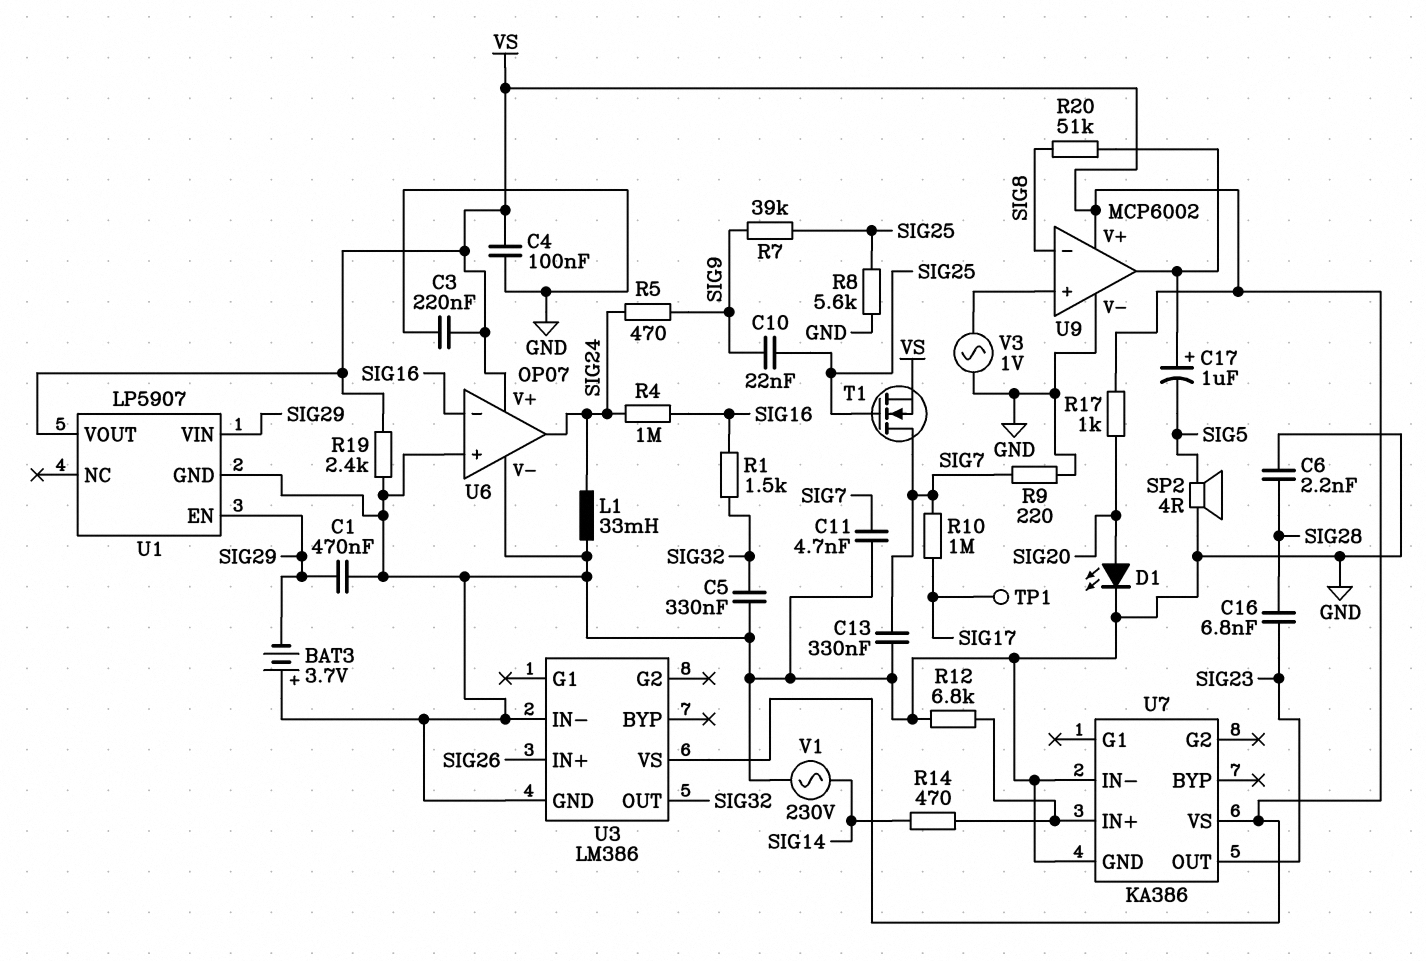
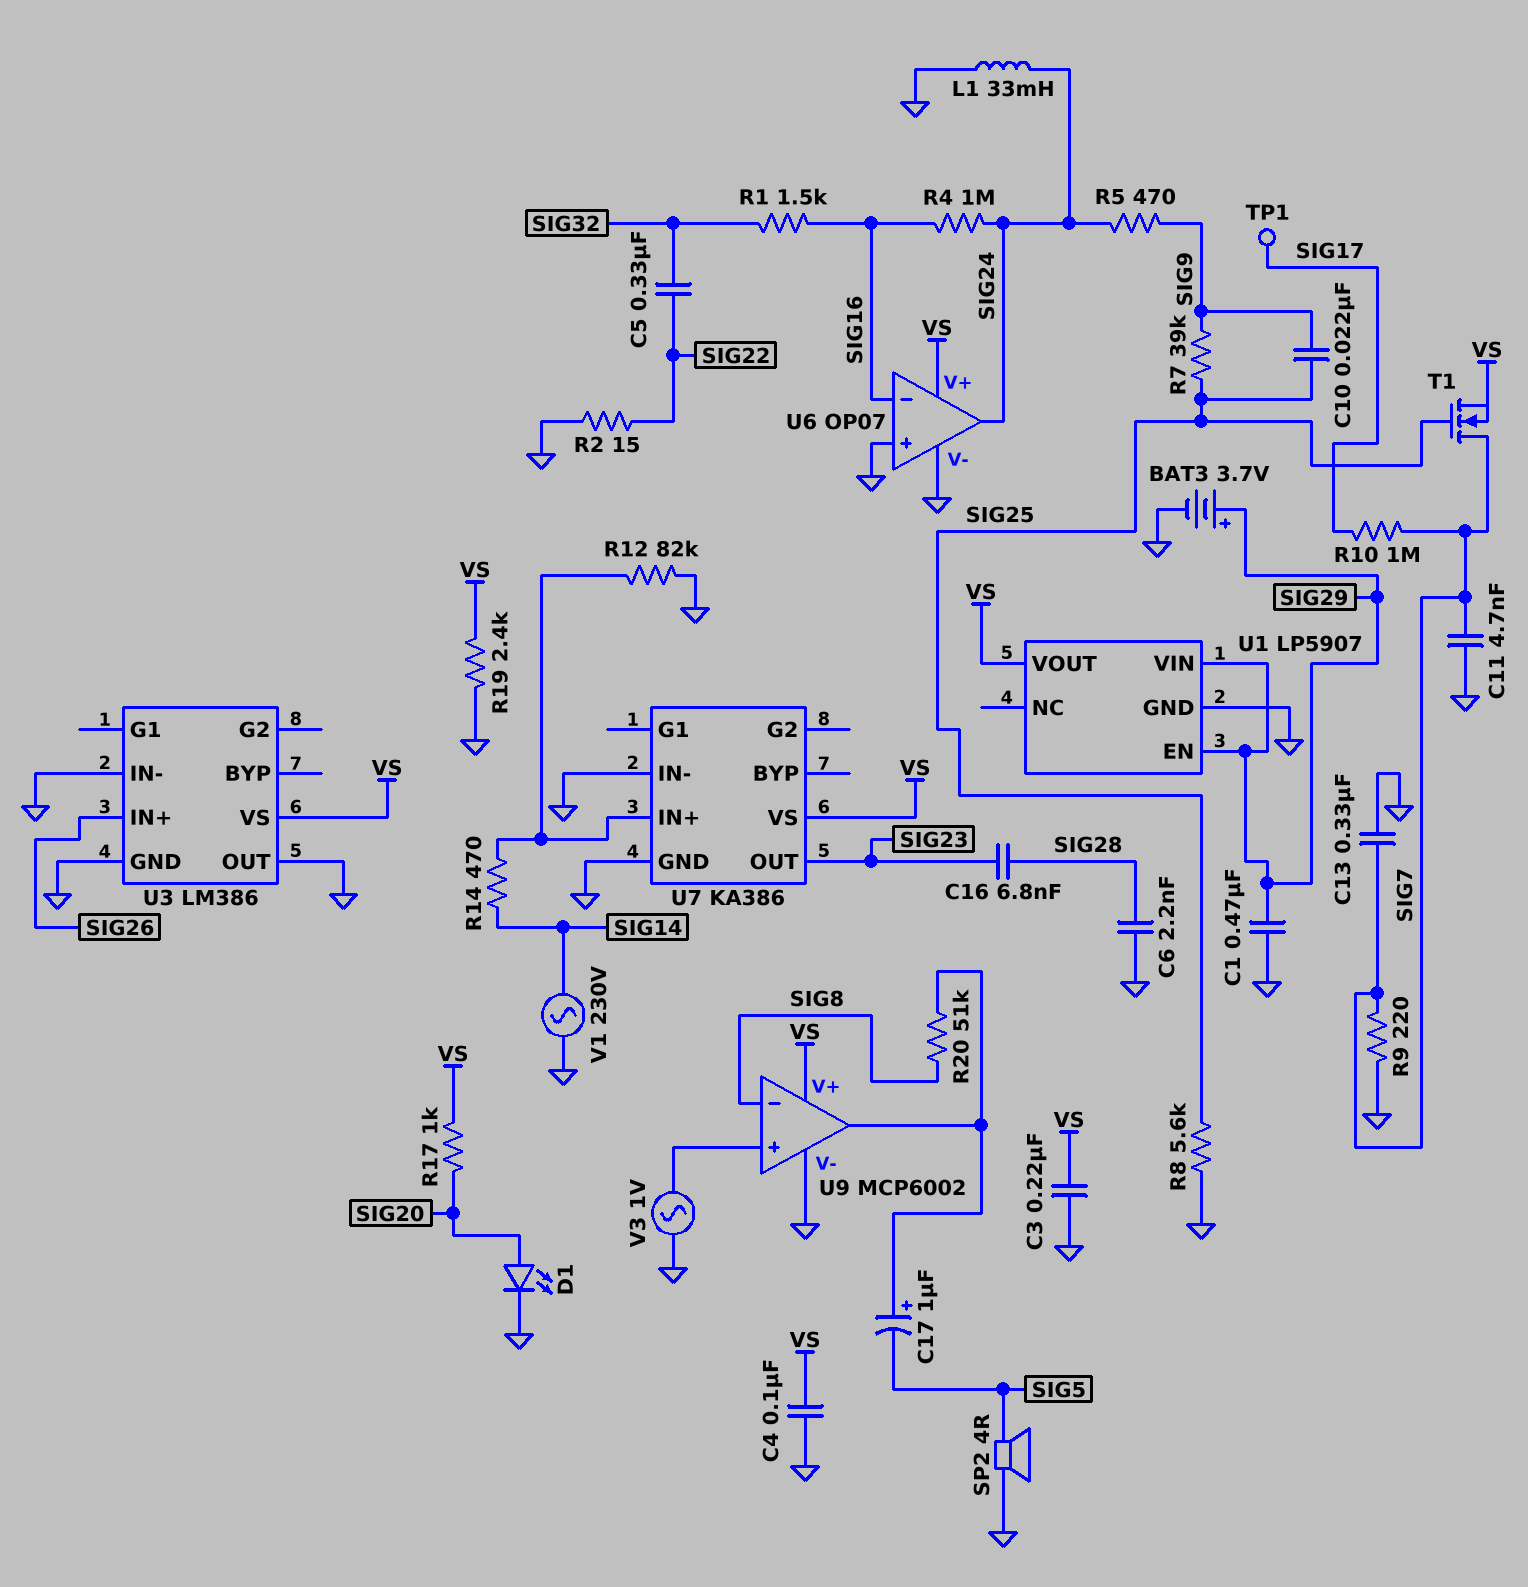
BAT3: 3.7V (plus GND, minus SIG29) -> 3.7V (plus SIG29, minus GND)
C5: 330nF (GND, SIG32) -> 330nF (SIG22, SIG32)
R2: none -> 15 (GND, SIG22)
R12: 6.8k (GND, U7/IN+) -> 82k (GND, U7/IN+)
U3 pin OUT: SIG32 -> GND

